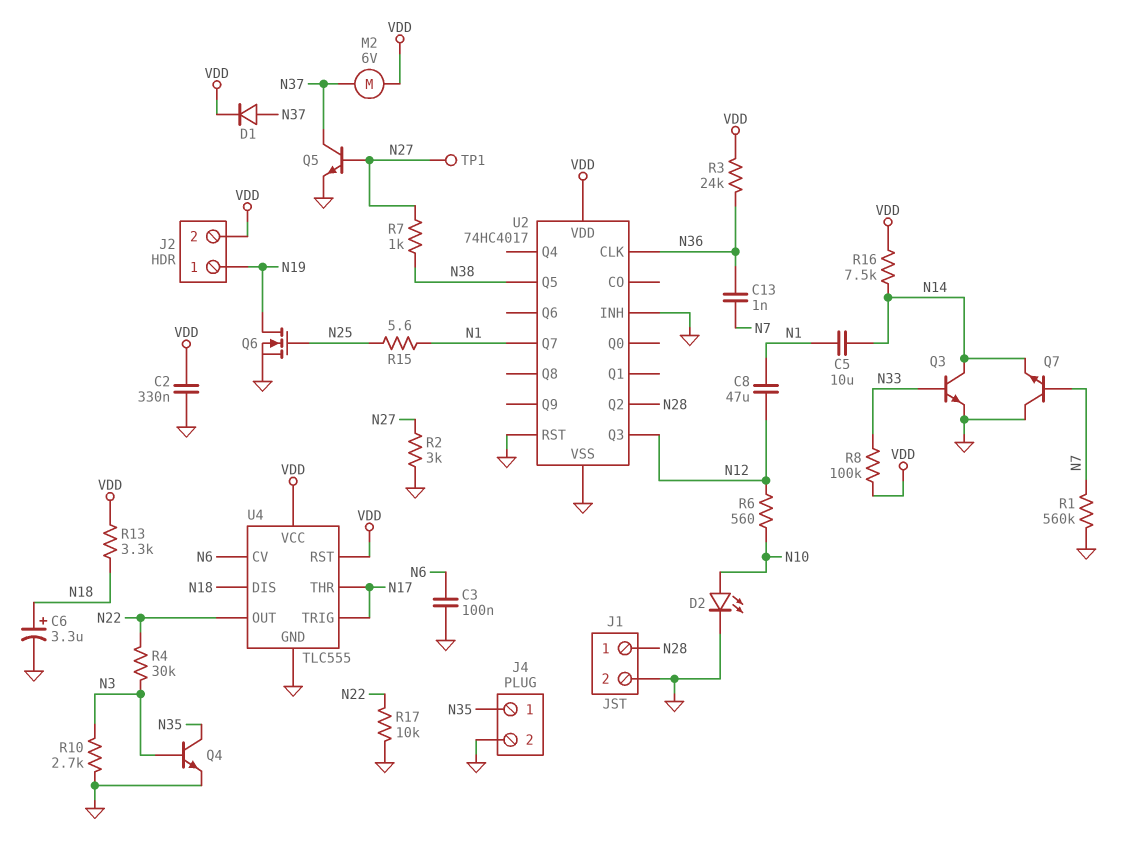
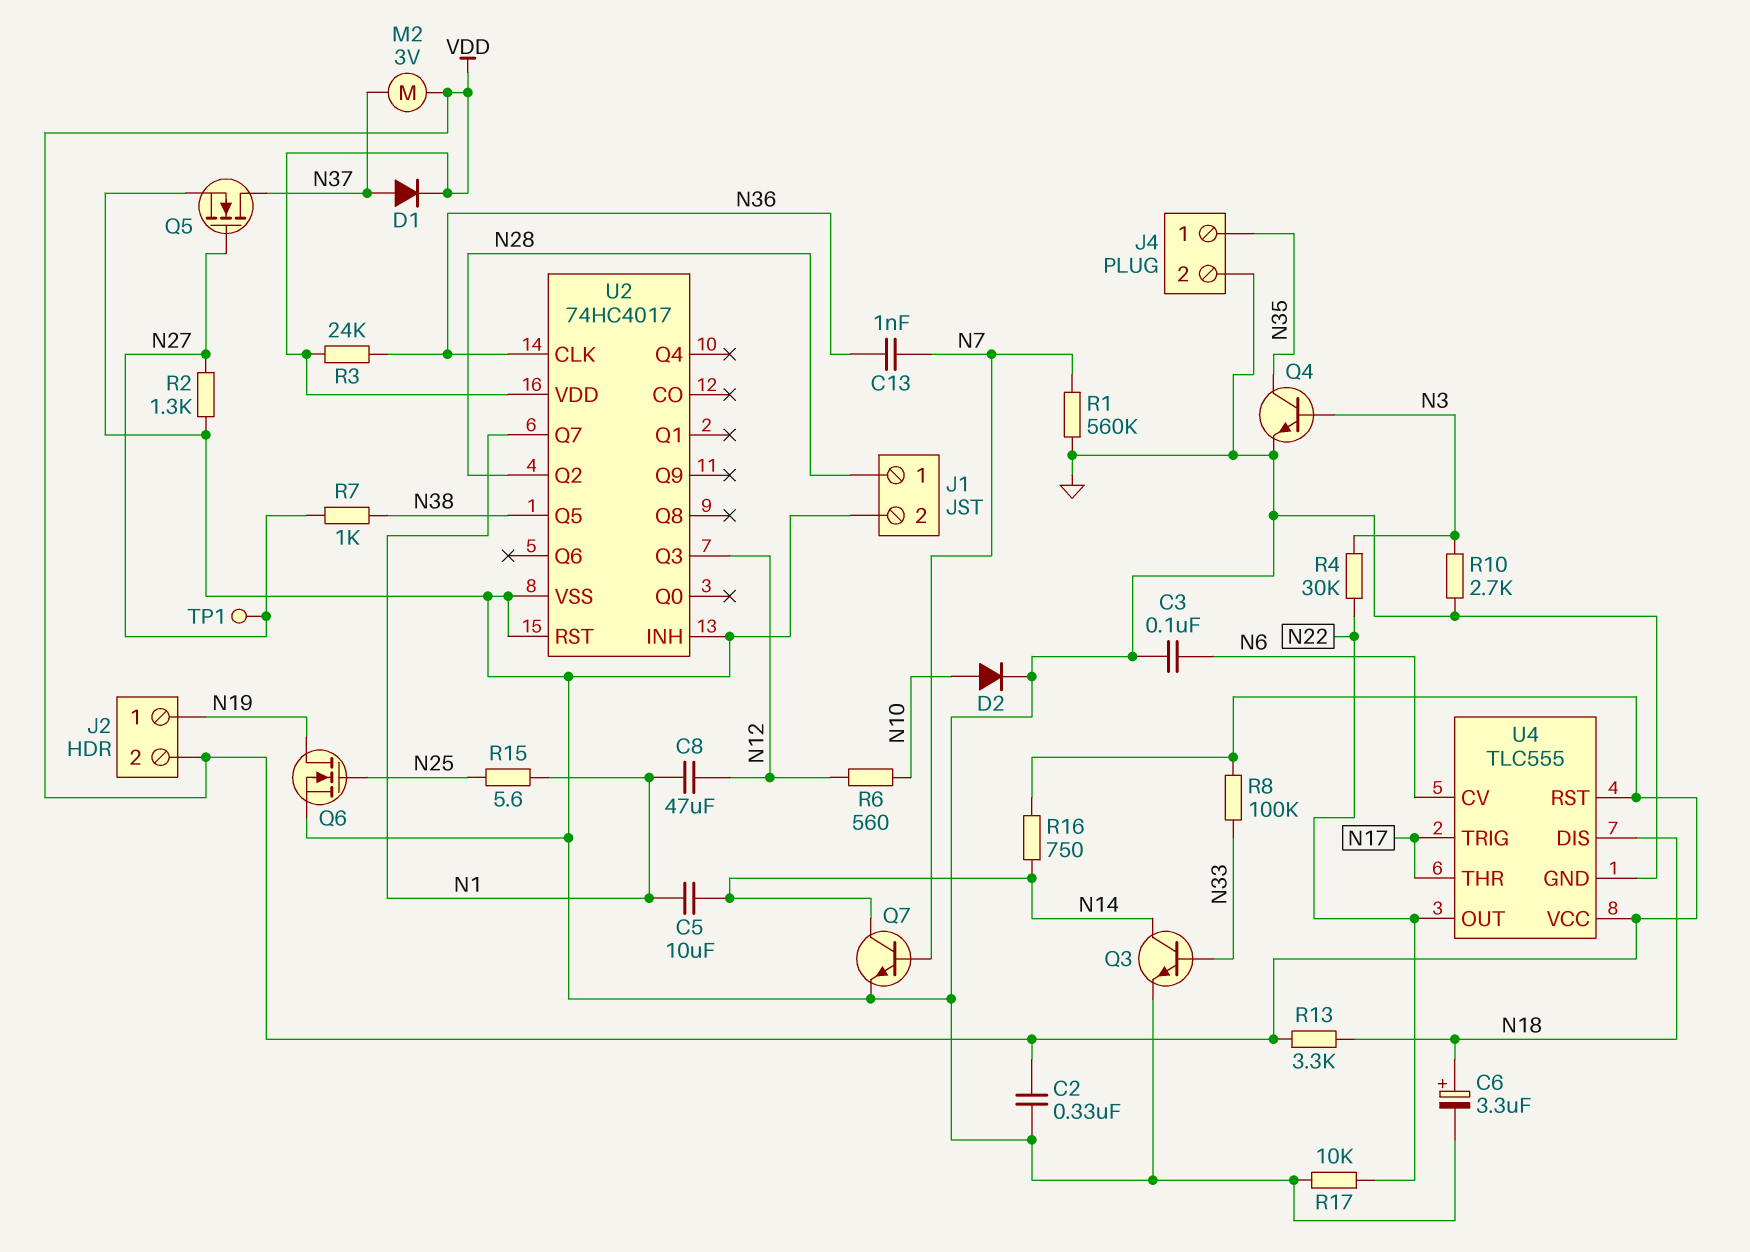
D2: LED (A N10, K GND) -> diode (A N10, K GND)
M2: motor 6V (N37, VDD) -> motor 3V (N37, VDD)
Q5: NPN (B N27, C N37, E GND) -> NMOS (G N27, D N37, S GND)
Q7: NPN (B N7, C GND, E N14) -> NPN (B N7, C N14, E GND)
R2: 3k (GND, N27) -> 1.3k (GND, N27)
R16: 7.5k (N14, VDD) -> 750 (N14, VDD)

